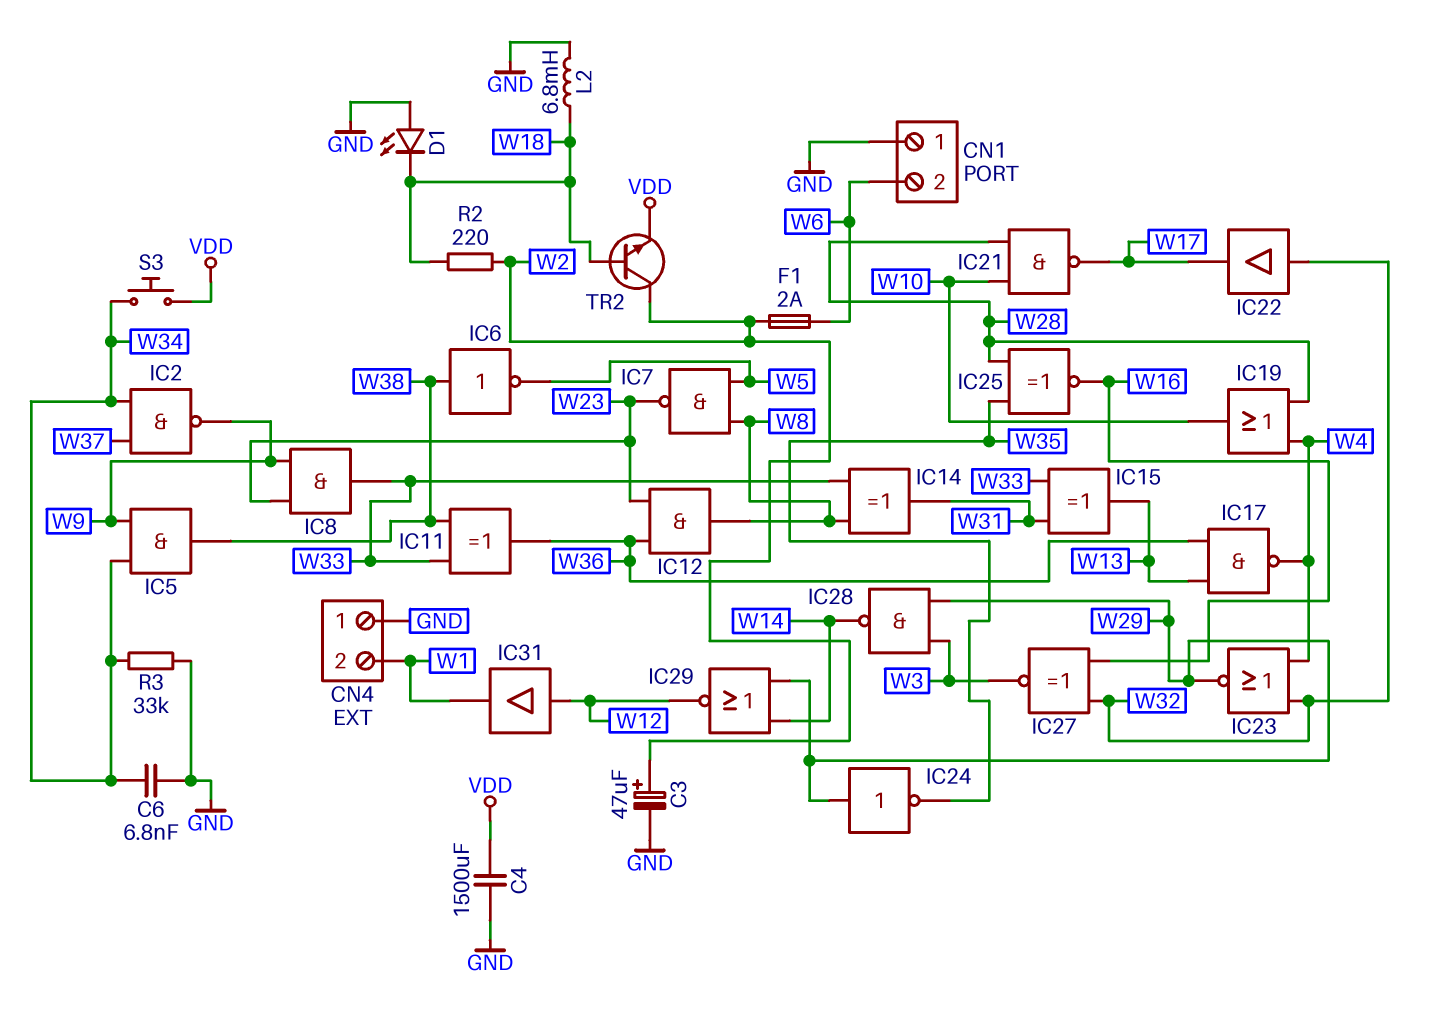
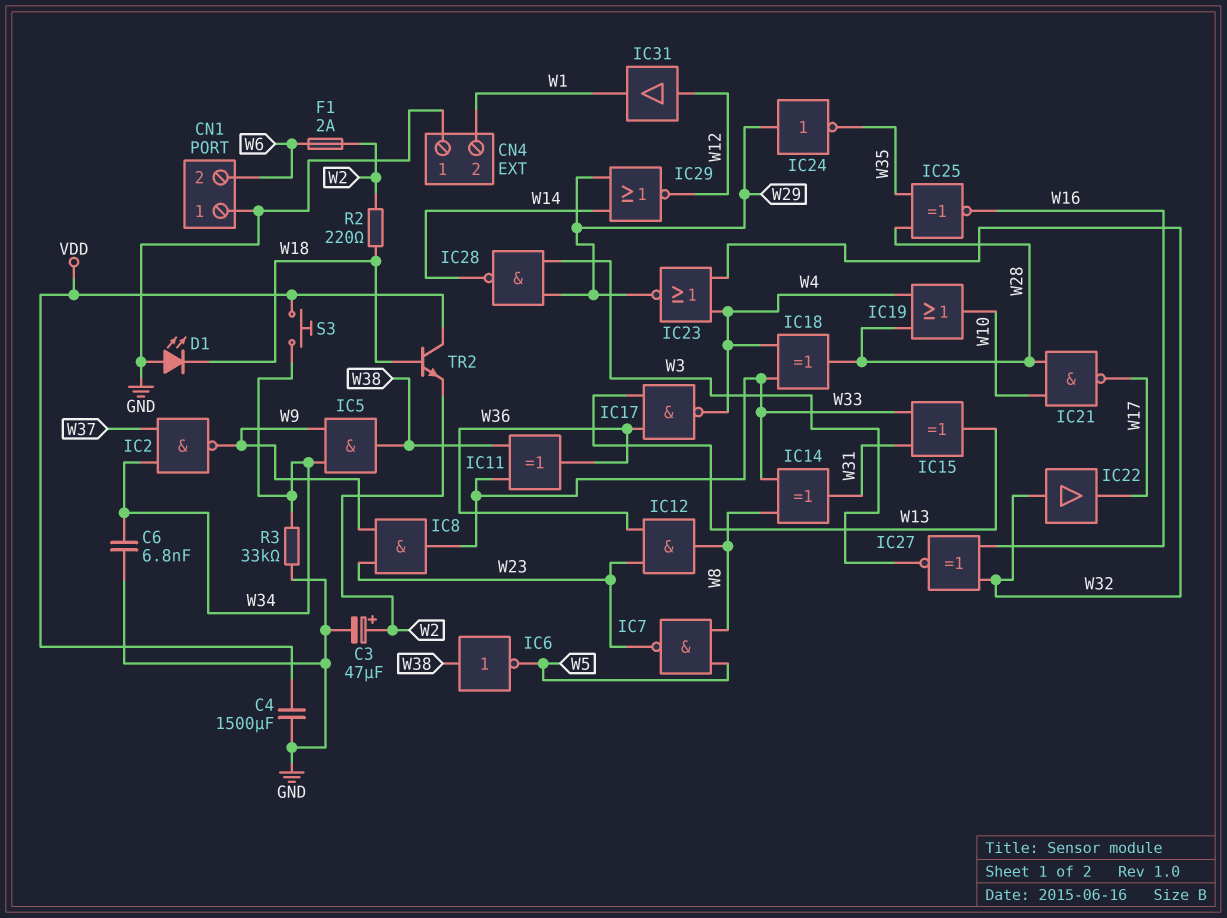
IC18: none -> XOR (in W4, in W33, out W28)
L2: 6.8mH (GND, W18) -> none
TR2: NPN (B W18, C W2, E VDD) -> NPN (B W18, C VDD, E W2)

